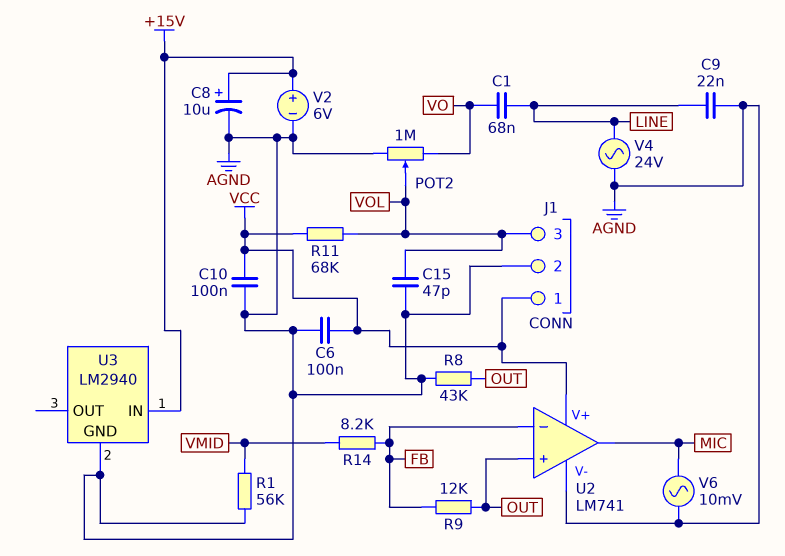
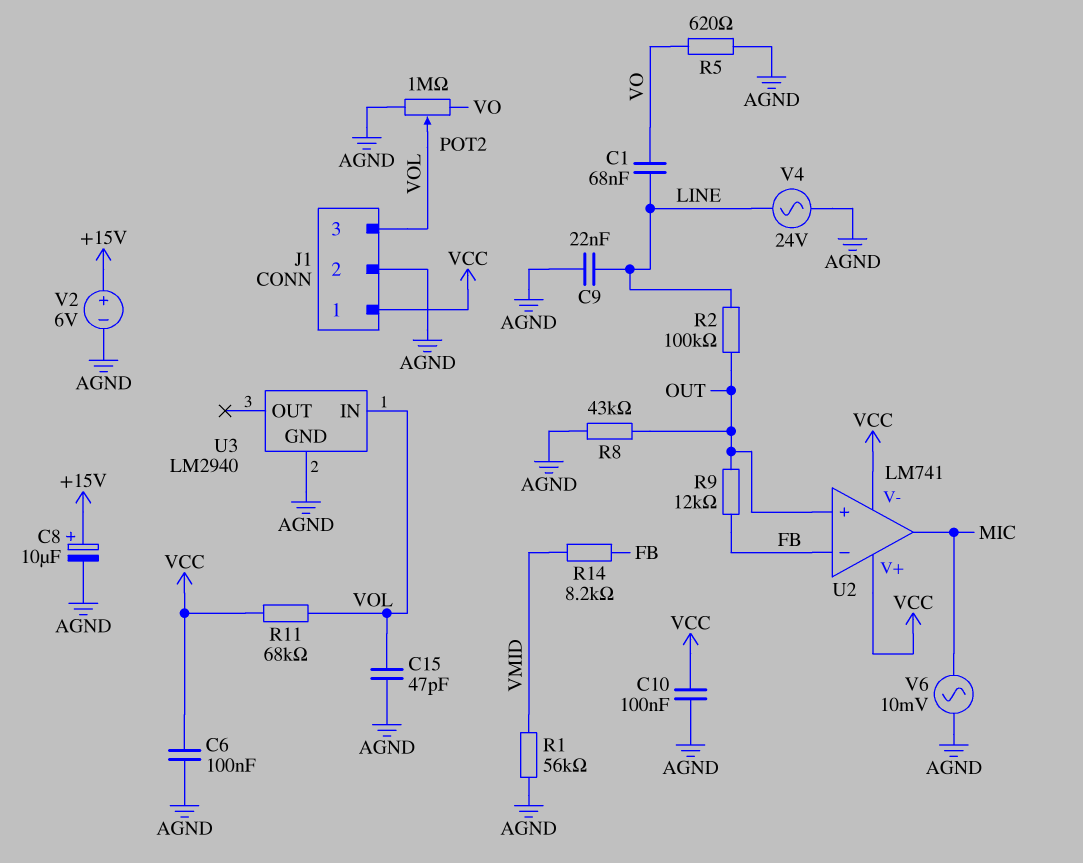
R2: none -> 100k (LINE, OUT)
R5: none -> 620 (AGND, VO)
U2 pin V-: AGND -> VCC
U3 pin IN: +15V -> VOL

